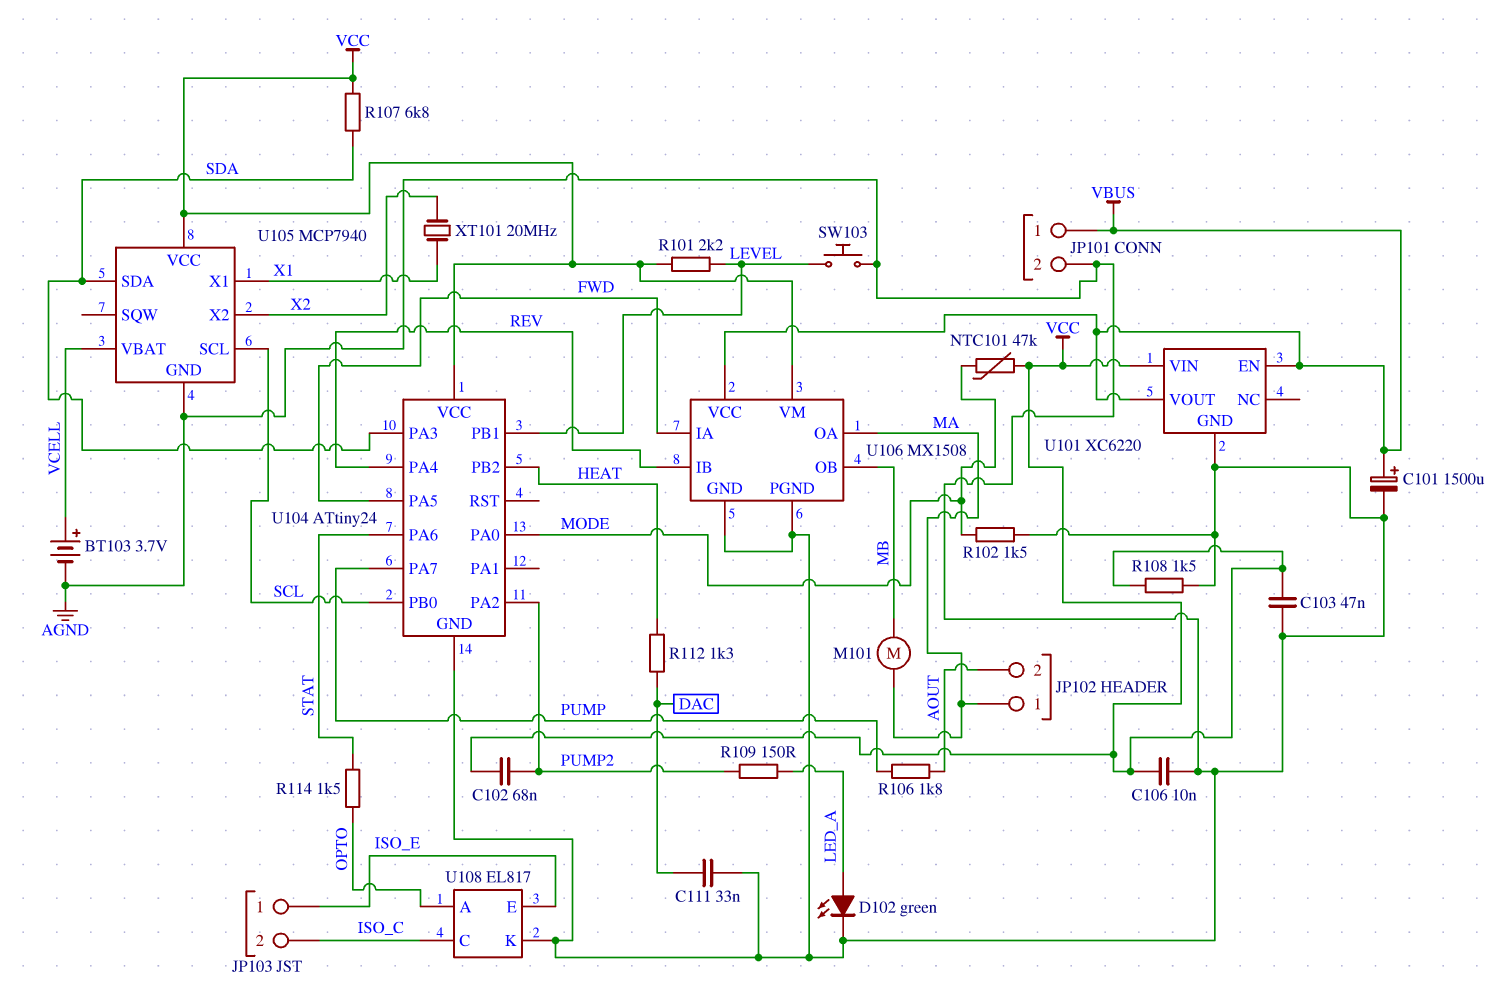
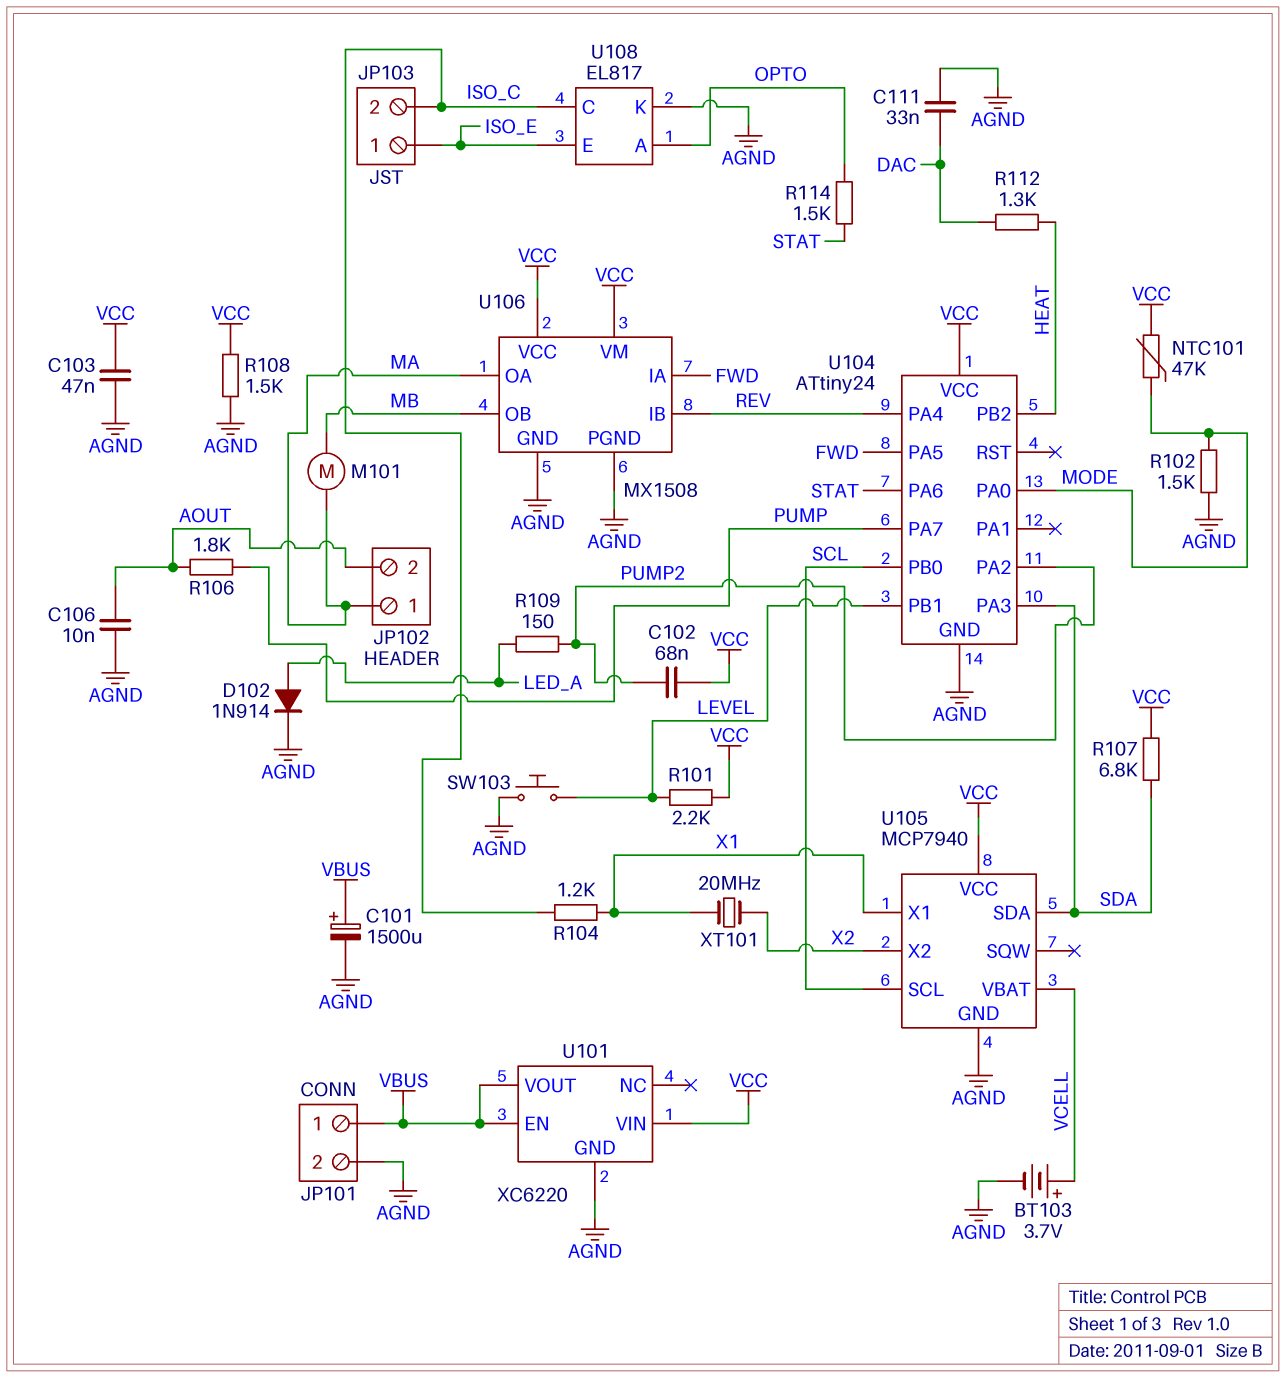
C106: 10nF (AGND, VCC) -> 10nF (AGND, AOUT)
D102: LED green (A LED_A, K AGND) -> diode 1N914 (A LED_A, K AGND)
R104: none -> 1.2k (ISO_C, X1)
U106 pin VCC: VBUS -> VCC

